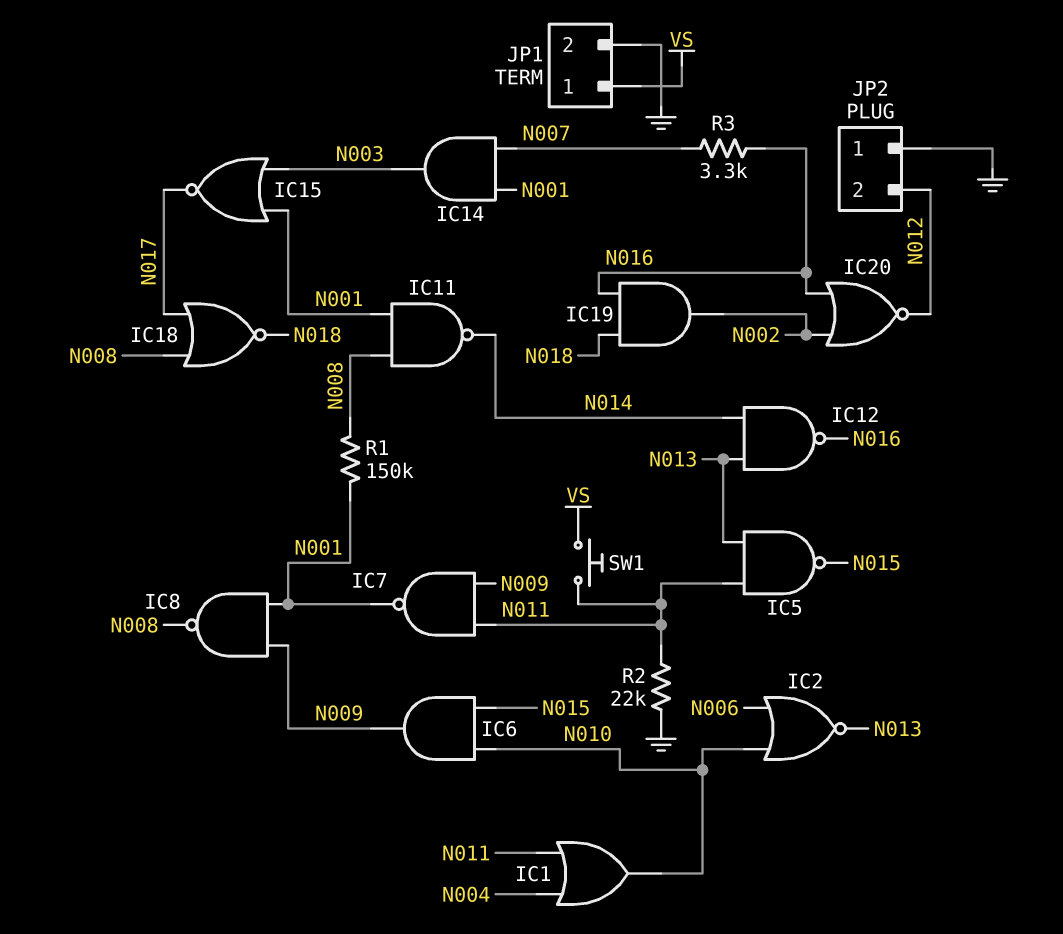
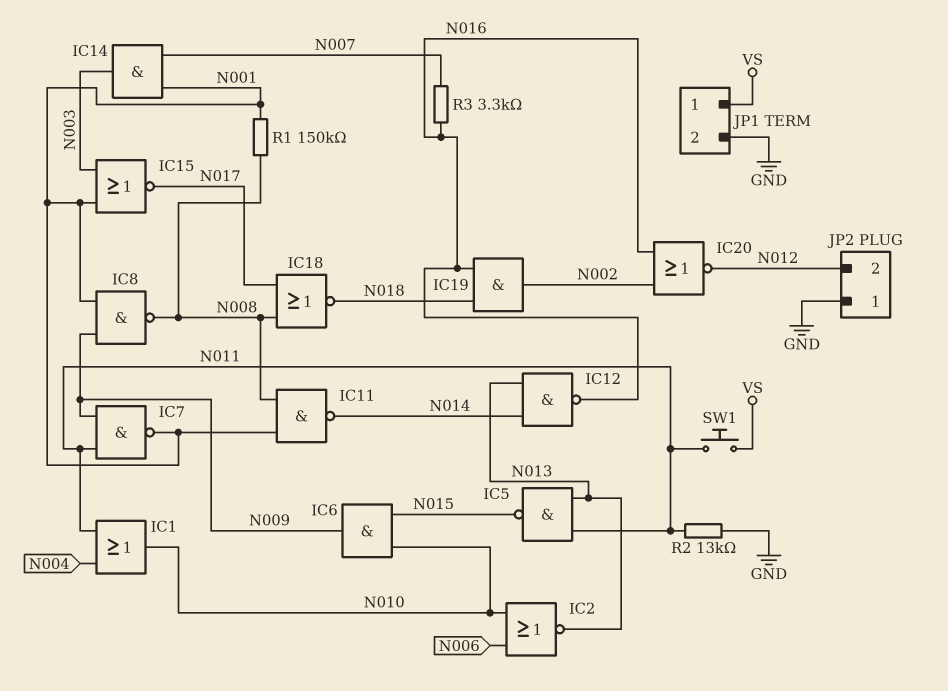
R2: 22k (GND, N011) -> 13k (GND, N011)

